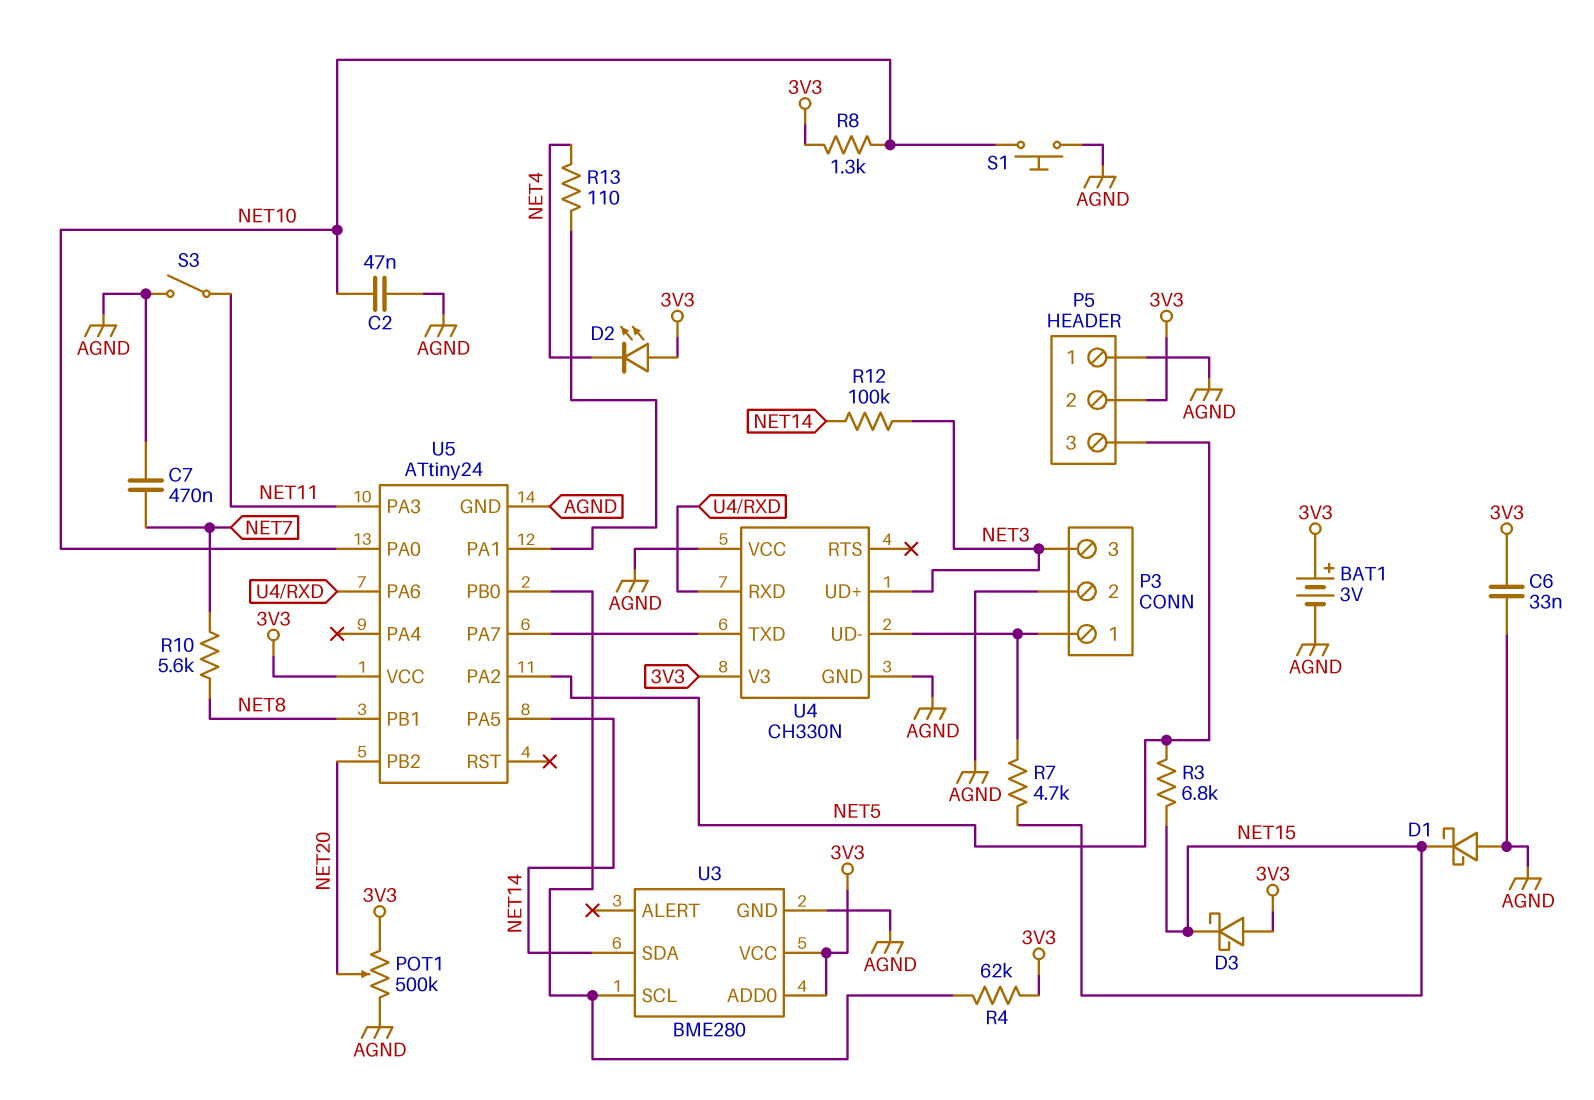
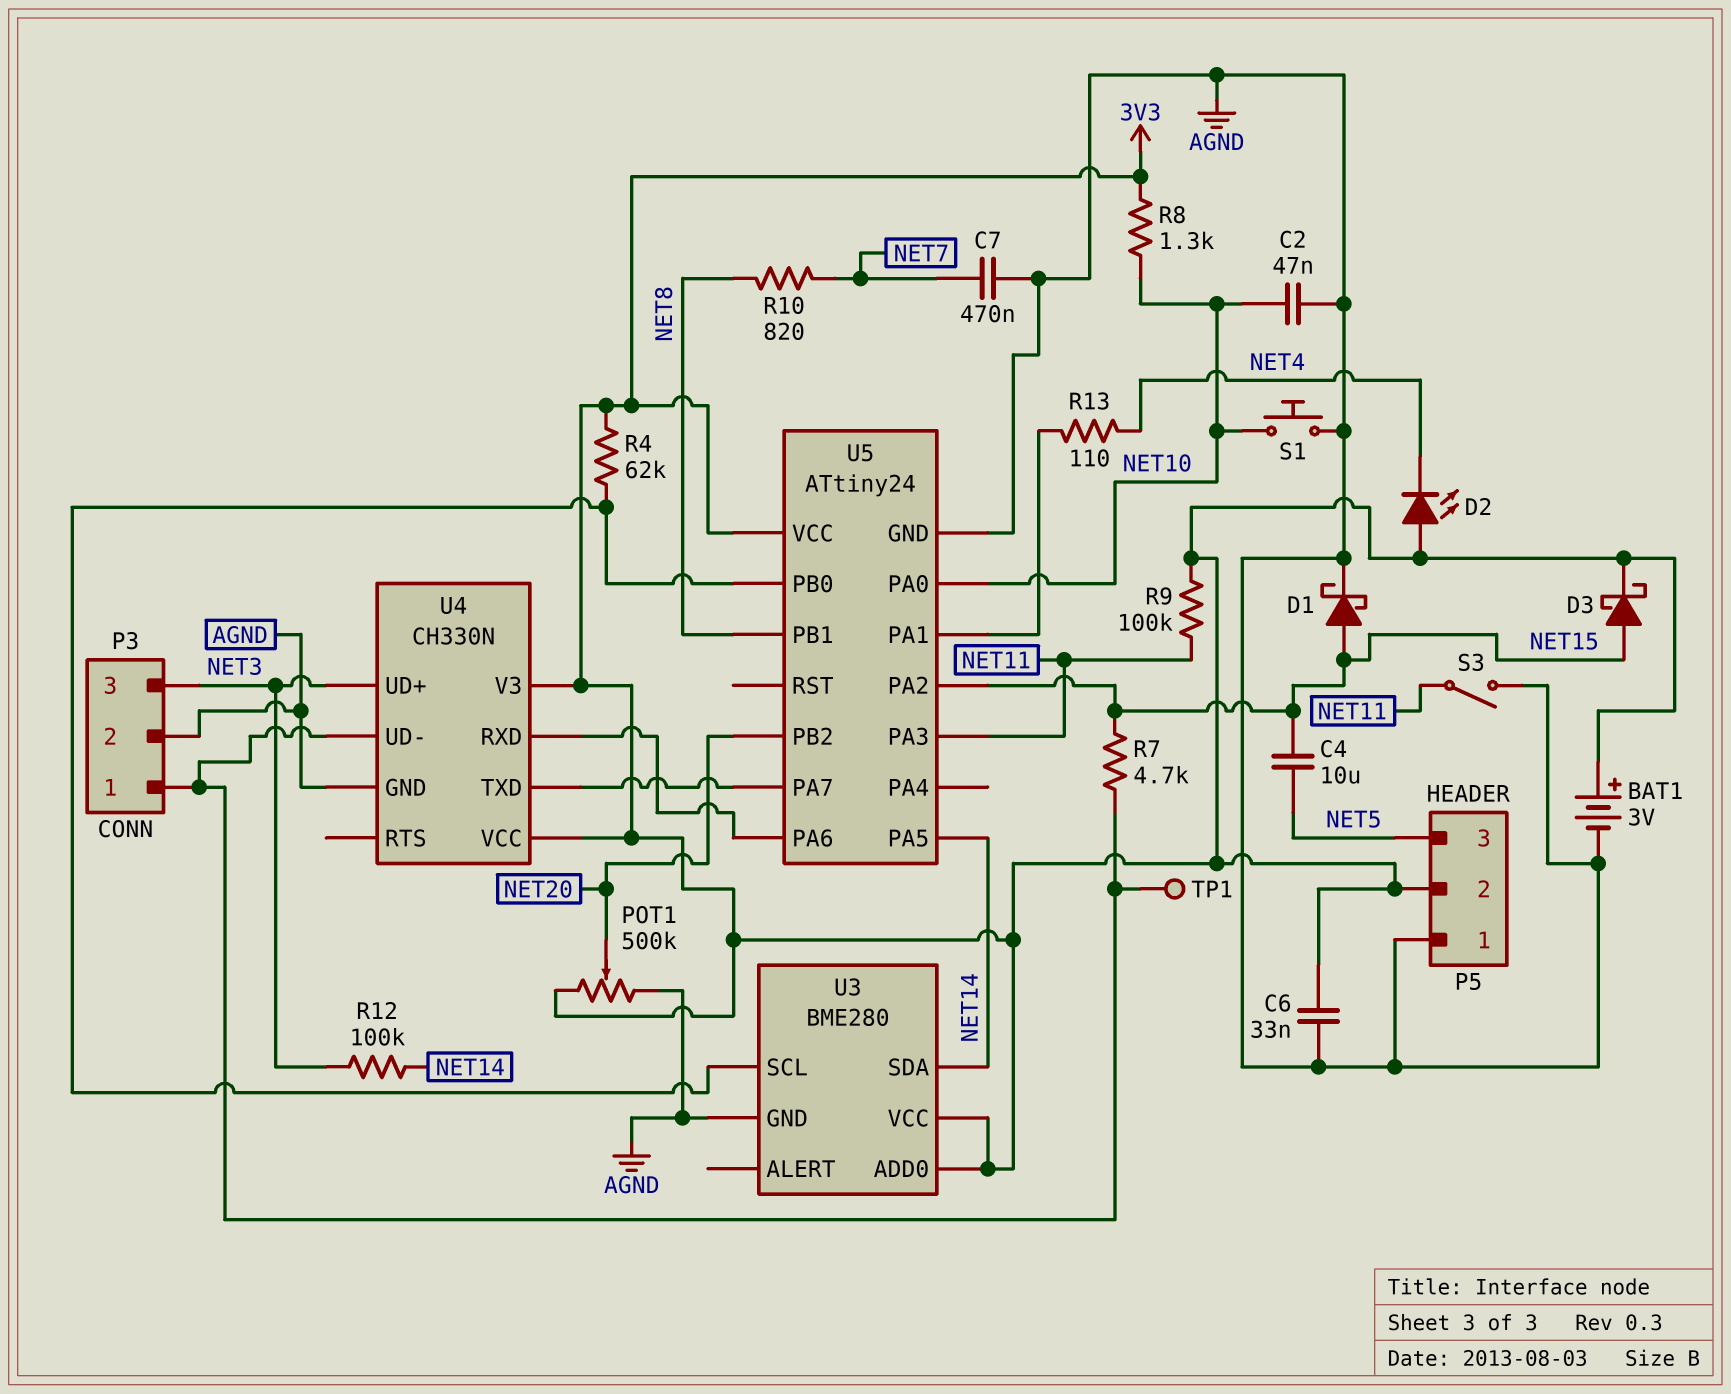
C4: none -> 10uF (NET5, NET15)
D1: schottky (A AGND, K NET15) -> schottky (A NET15, K AGND)
D3: schottky (A 3V3, K NET15) -> schottky (A NET15, K 3V3)
R3: 6.8k (NET5, NET15) -> none
R9: none -> 100k (3V3, NET11)
R10: 5.6k (NET7, NET8) -> 820 (NET7, NET8)
TP1: none -> test point (P3/1)
U4 pin VCC: AGND -> 3V3
U5 pin PA2: NET5 -> NET15

